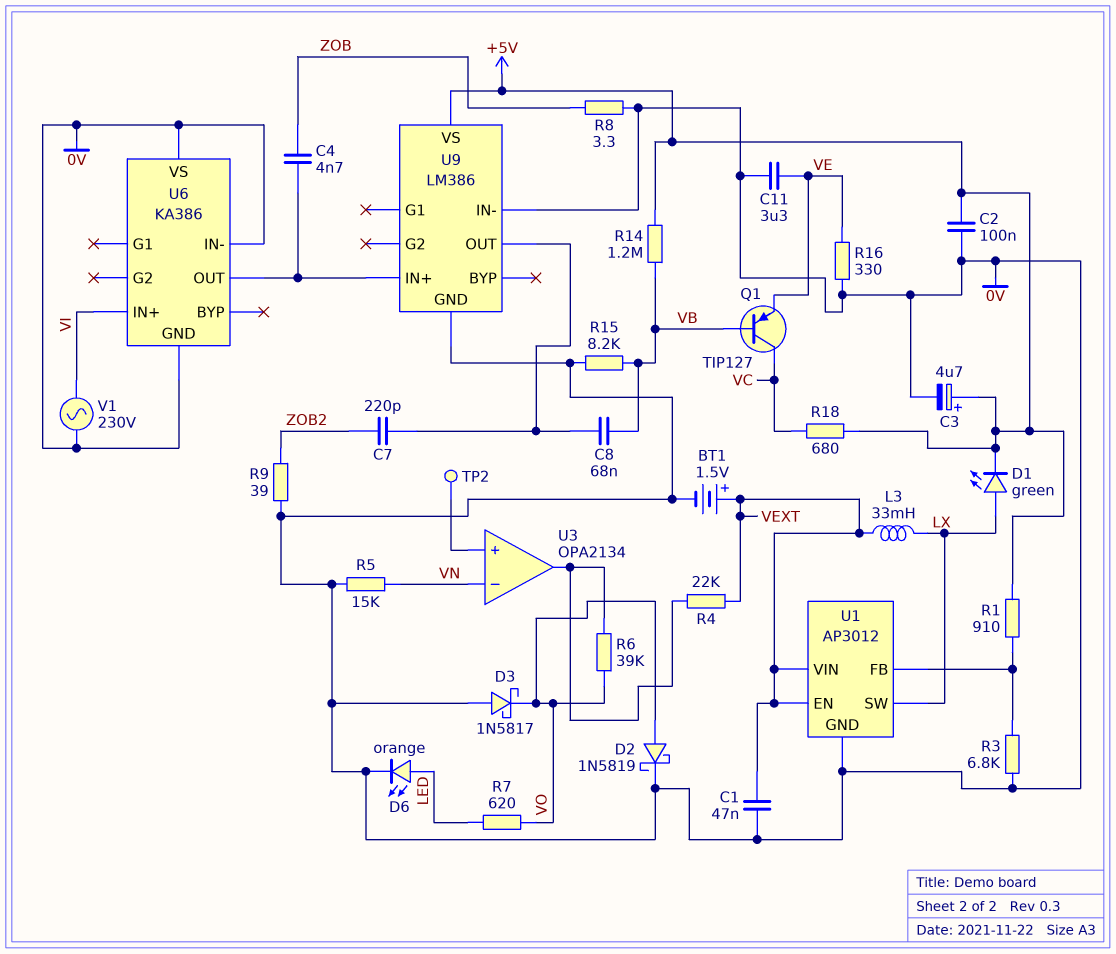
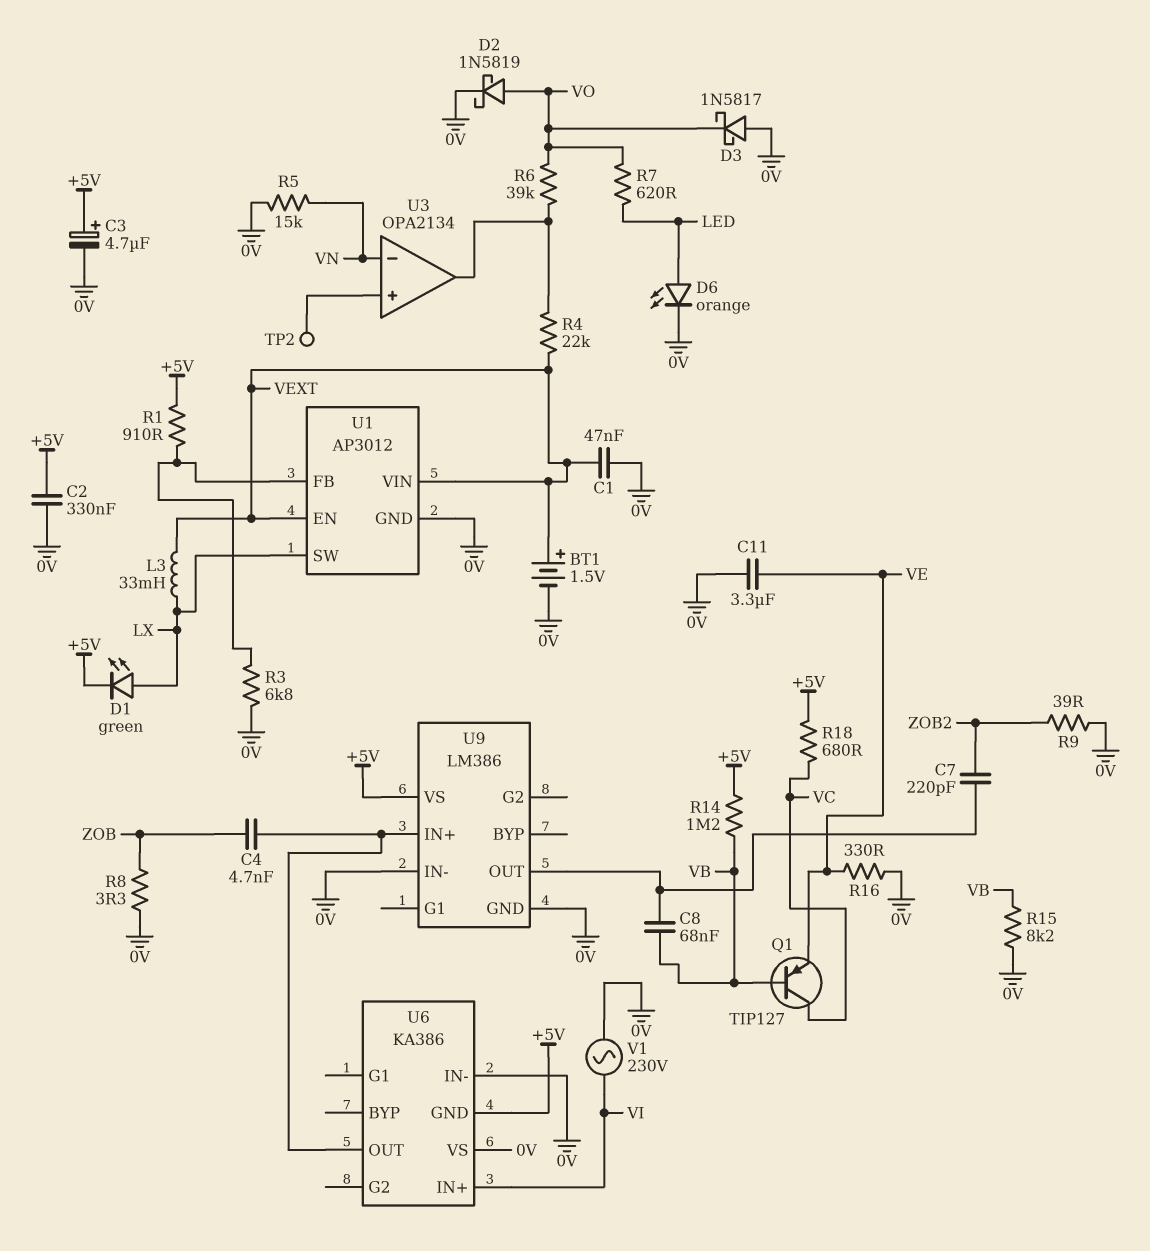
C2: 100nF (+5V, 0V) -> 330nF (+5V, 0V)
U6 pin GND: 0V -> +5V

